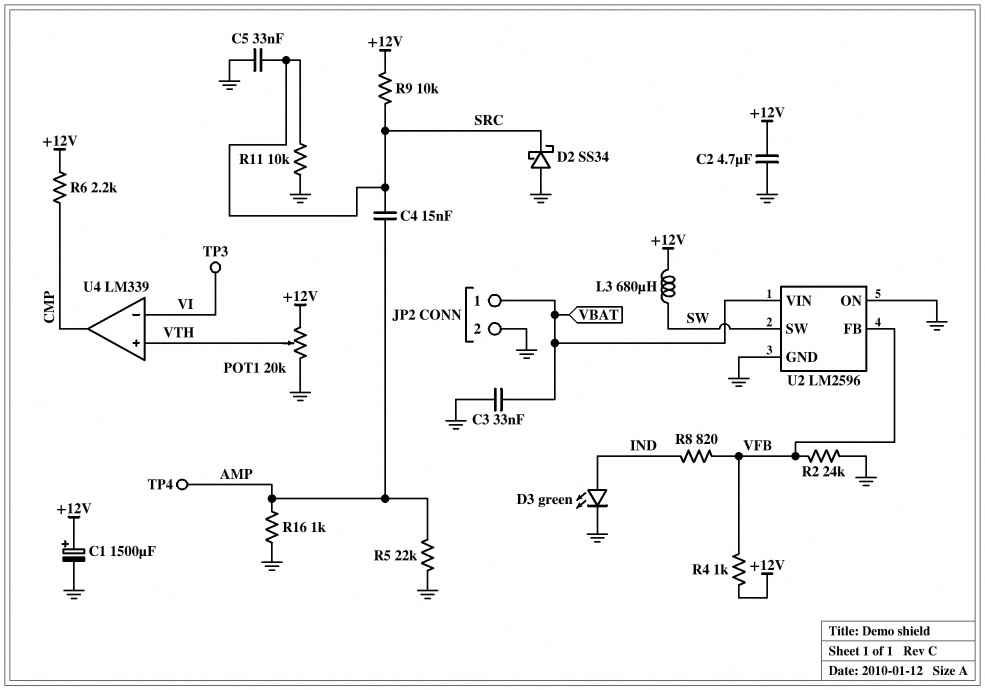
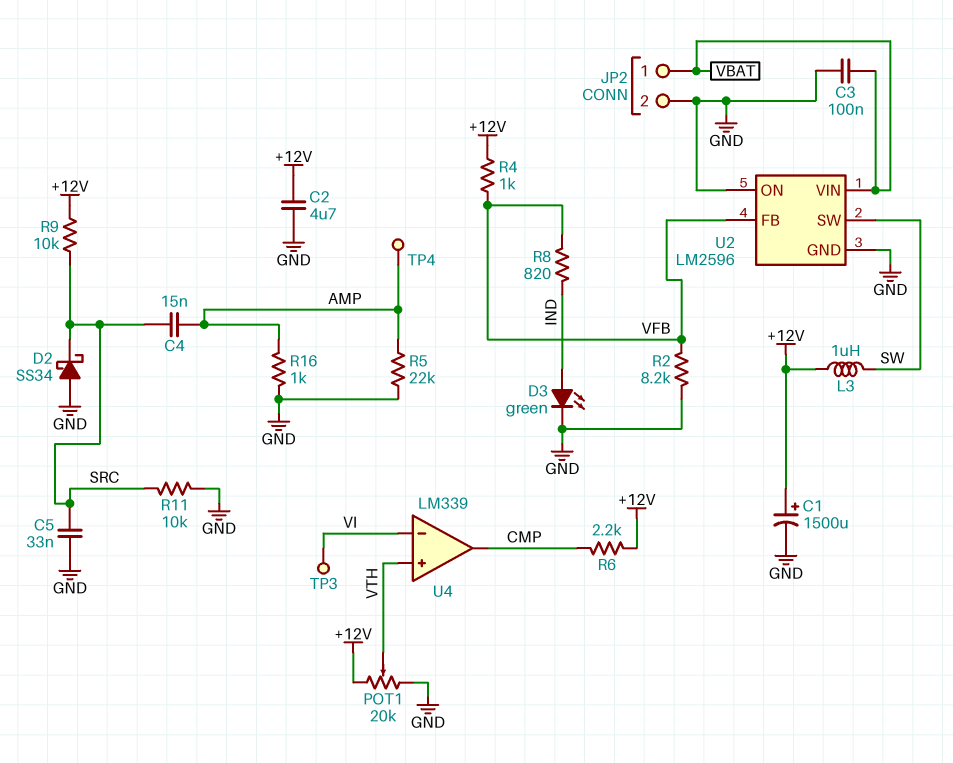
C3: 33nF (GND, VBAT) -> 100nF (GND, VBAT)
L3: 680uH (+12V, SW) -> 1uH (+12V, SW)
R2: 24k (GND, VFB) -> 8.2k (GND, VFB)

